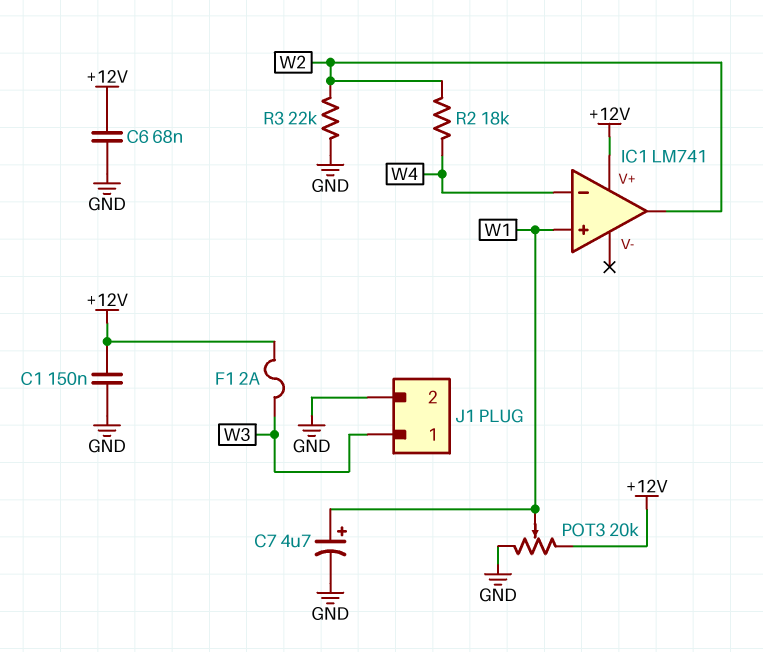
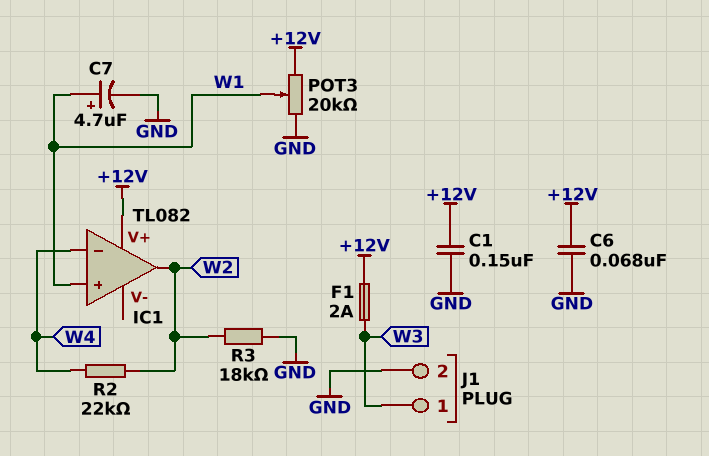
IC1: LM741 -> TL082
R2: 18k (W2, W4) -> 22k (W2, W4)
R3: 22k (GND, W2) -> 18k (GND, W2)

